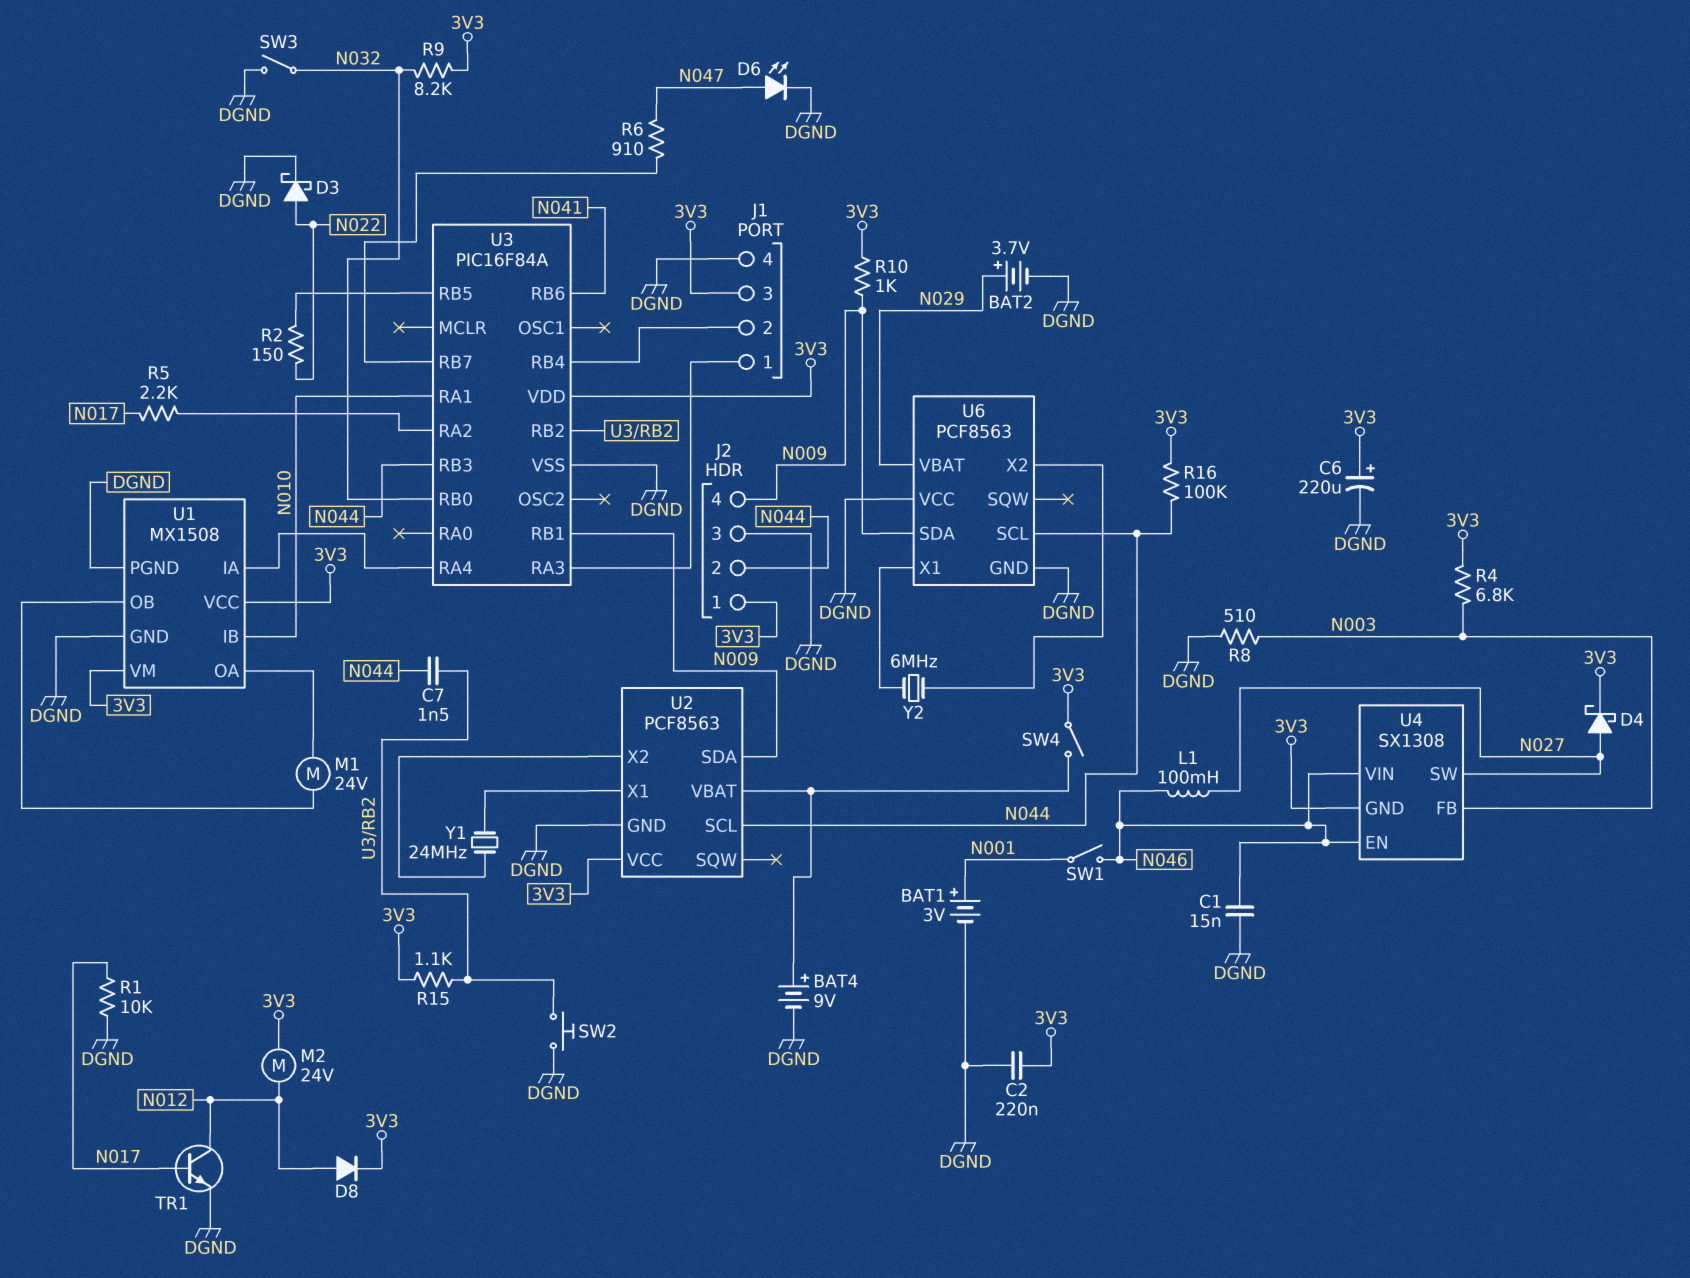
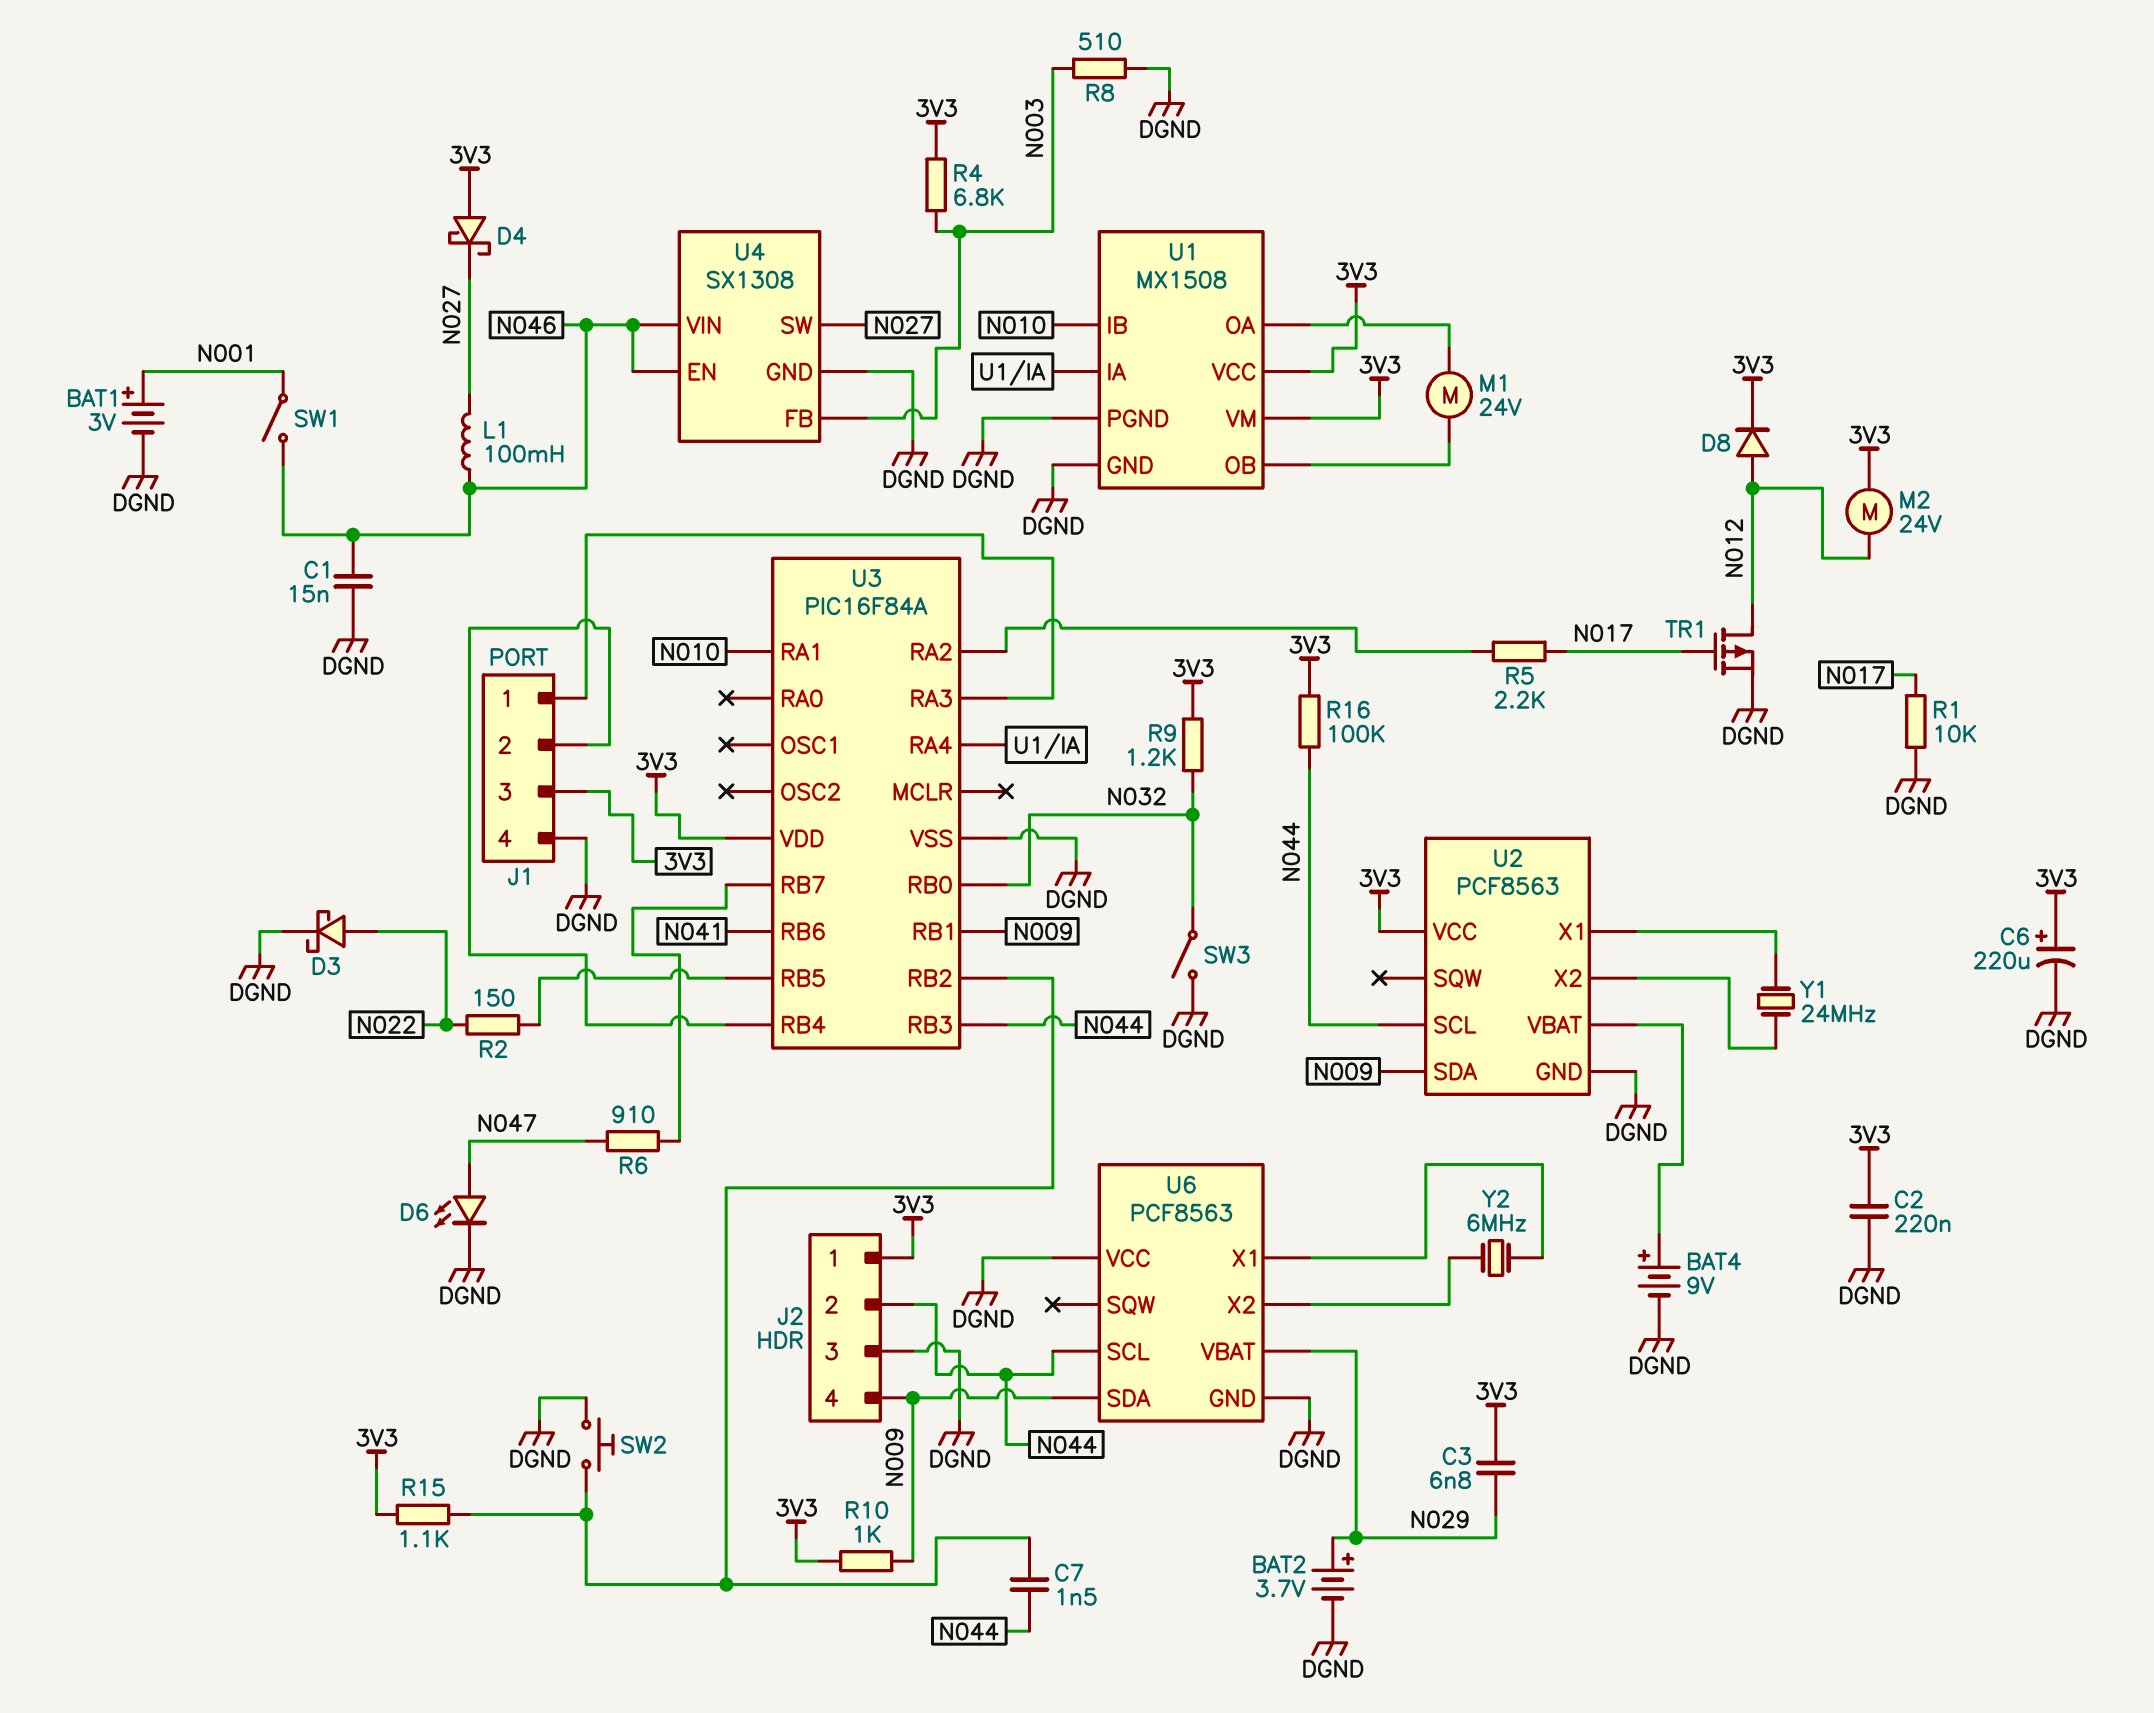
C3: none -> 6.8nF (3V3, N029)
D4: schottky (A N027, K 3V3) -> schottky (A 3V3, K N027)
R9: 8.2k (3V3, N032) -> 1.2k (3V3, N032)
SW4: switch (3V3, U2/VBAT) -> none
TR1: NPN (B N017, C N012, E DGND) -> PMOS (G N017, D N012, S DGND)
U4 pin GND: 3V3 -> DGND

